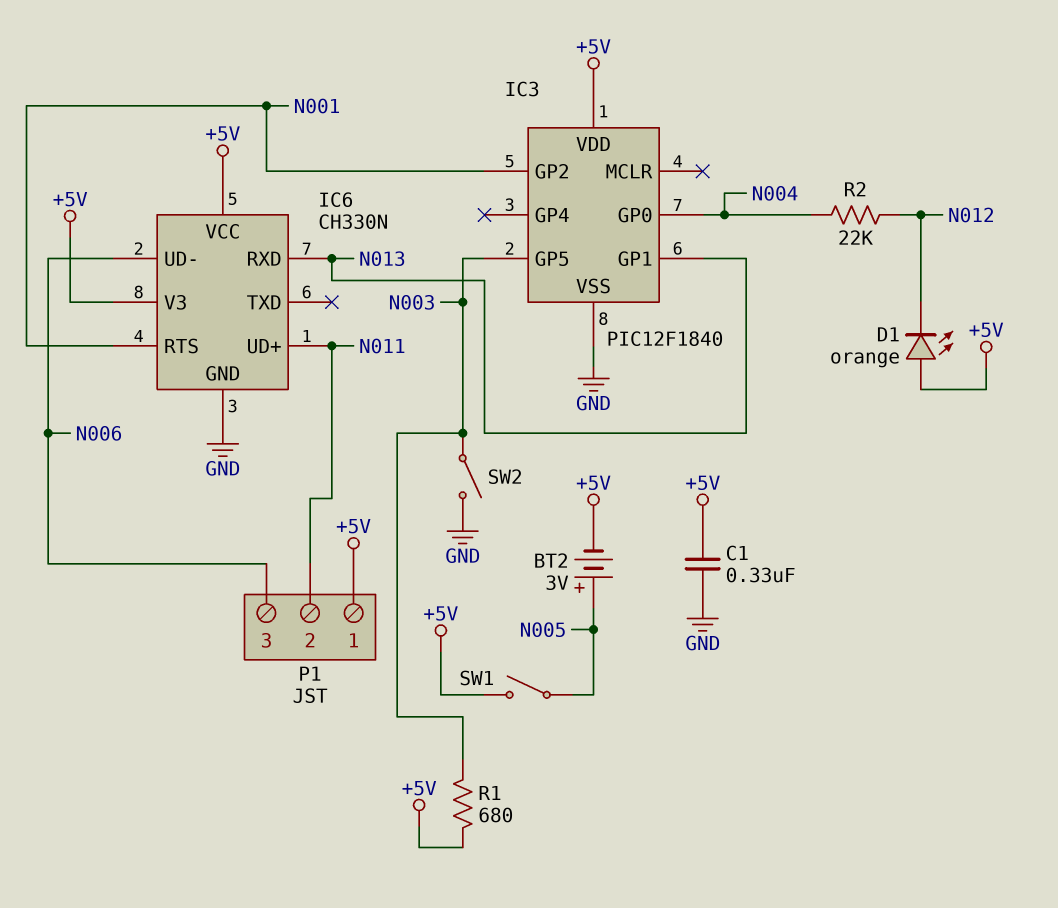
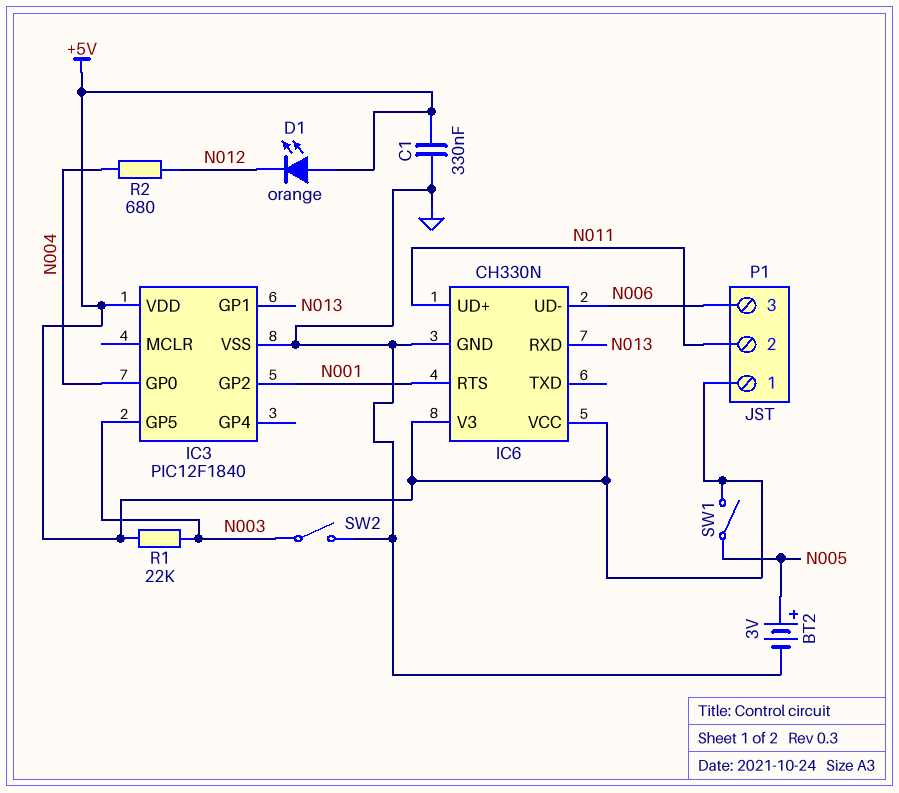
BT2: 3V (plus N005, minus +5V) -> 3V (plus N005, minus GND)
R1: 680 (+5V, N003) -> 22k (+5V, N003)
R2: 22k (N004, N012) -> 680 (N004, N012)

